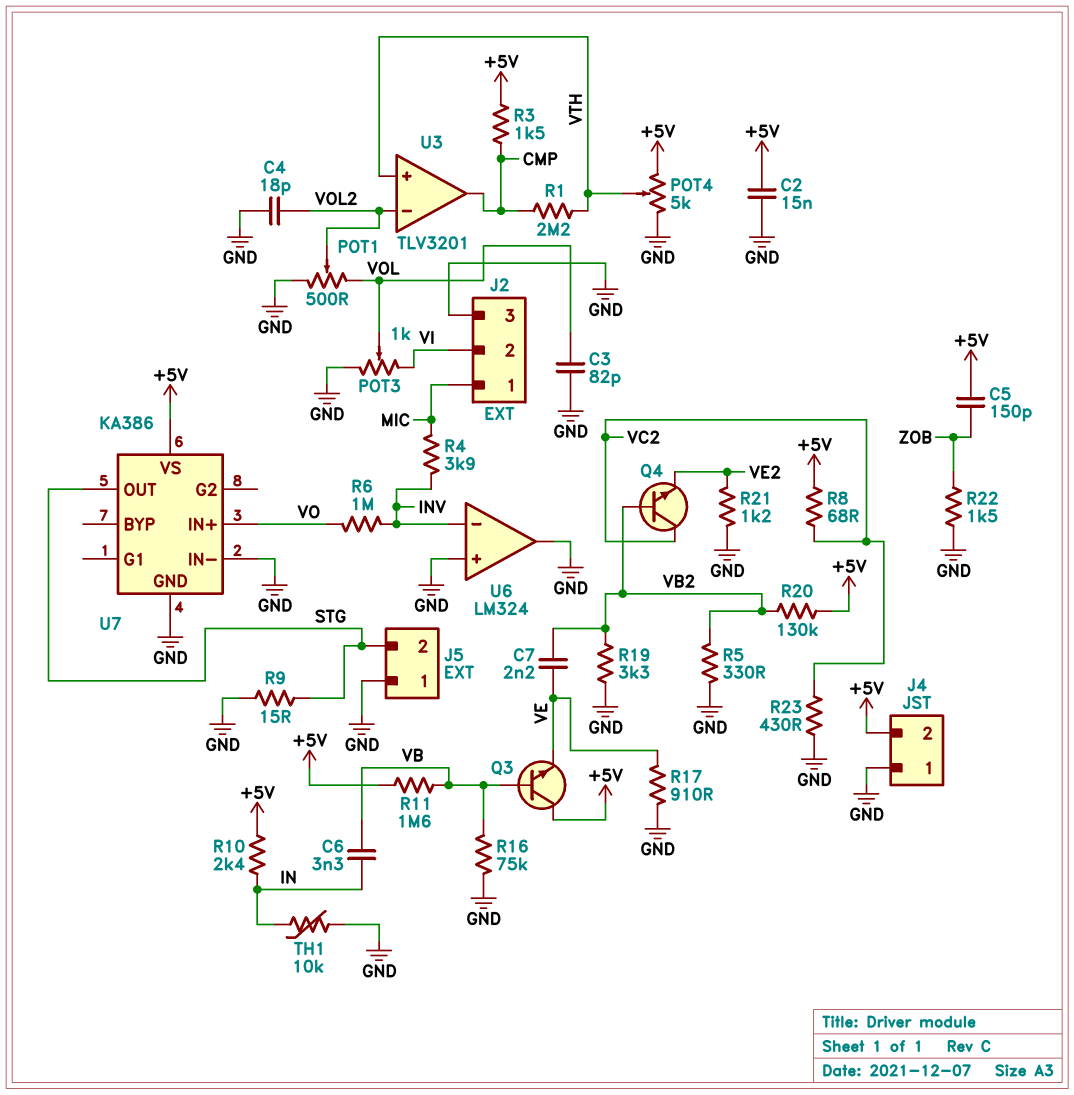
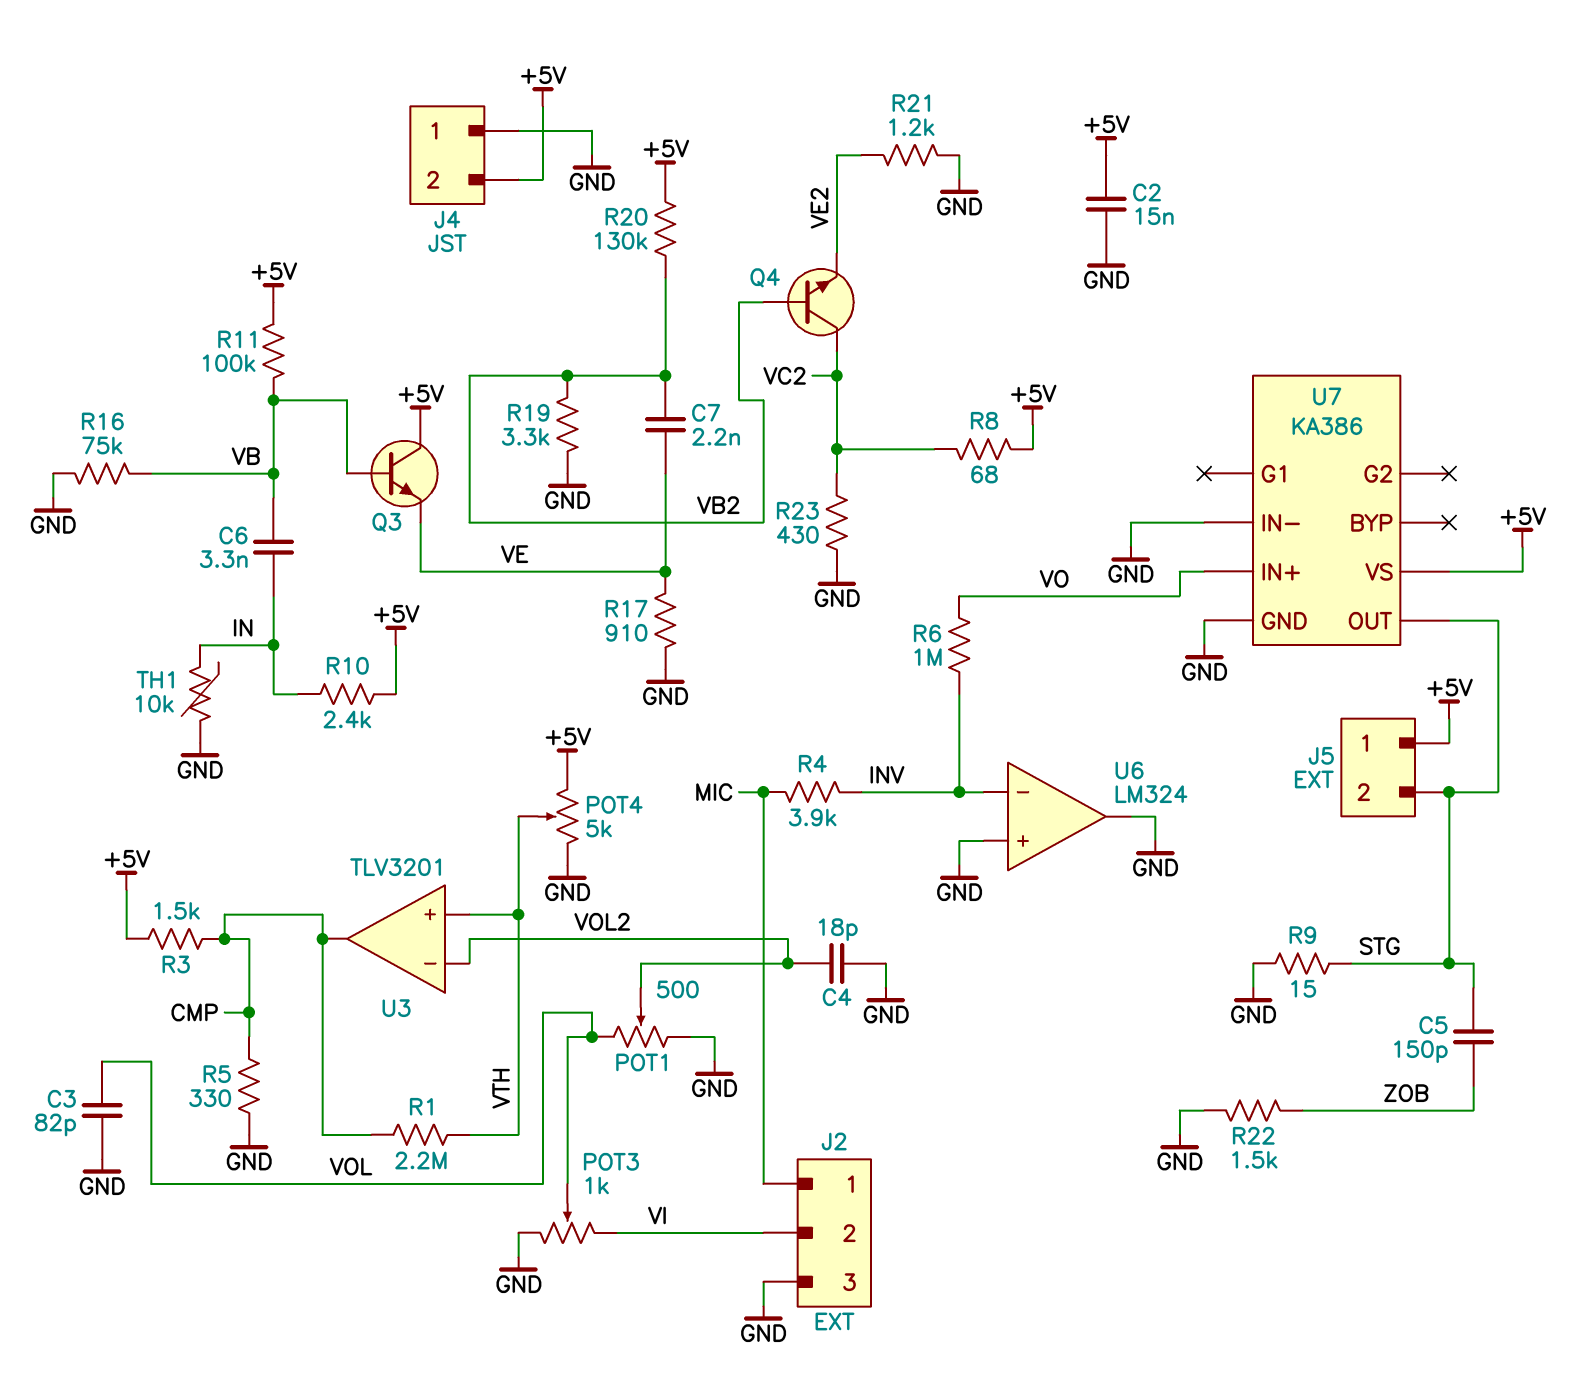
C5: 150pF (+5V, ZOB) -> 150pF (STG, ZOB)
J5 pin 1: GND -> +5V
R5: 330 (GND, VB2) -> 330 (CMP, GND)
R11: 1.6M (+5V, VB) -> 100k (+5V, VB)

